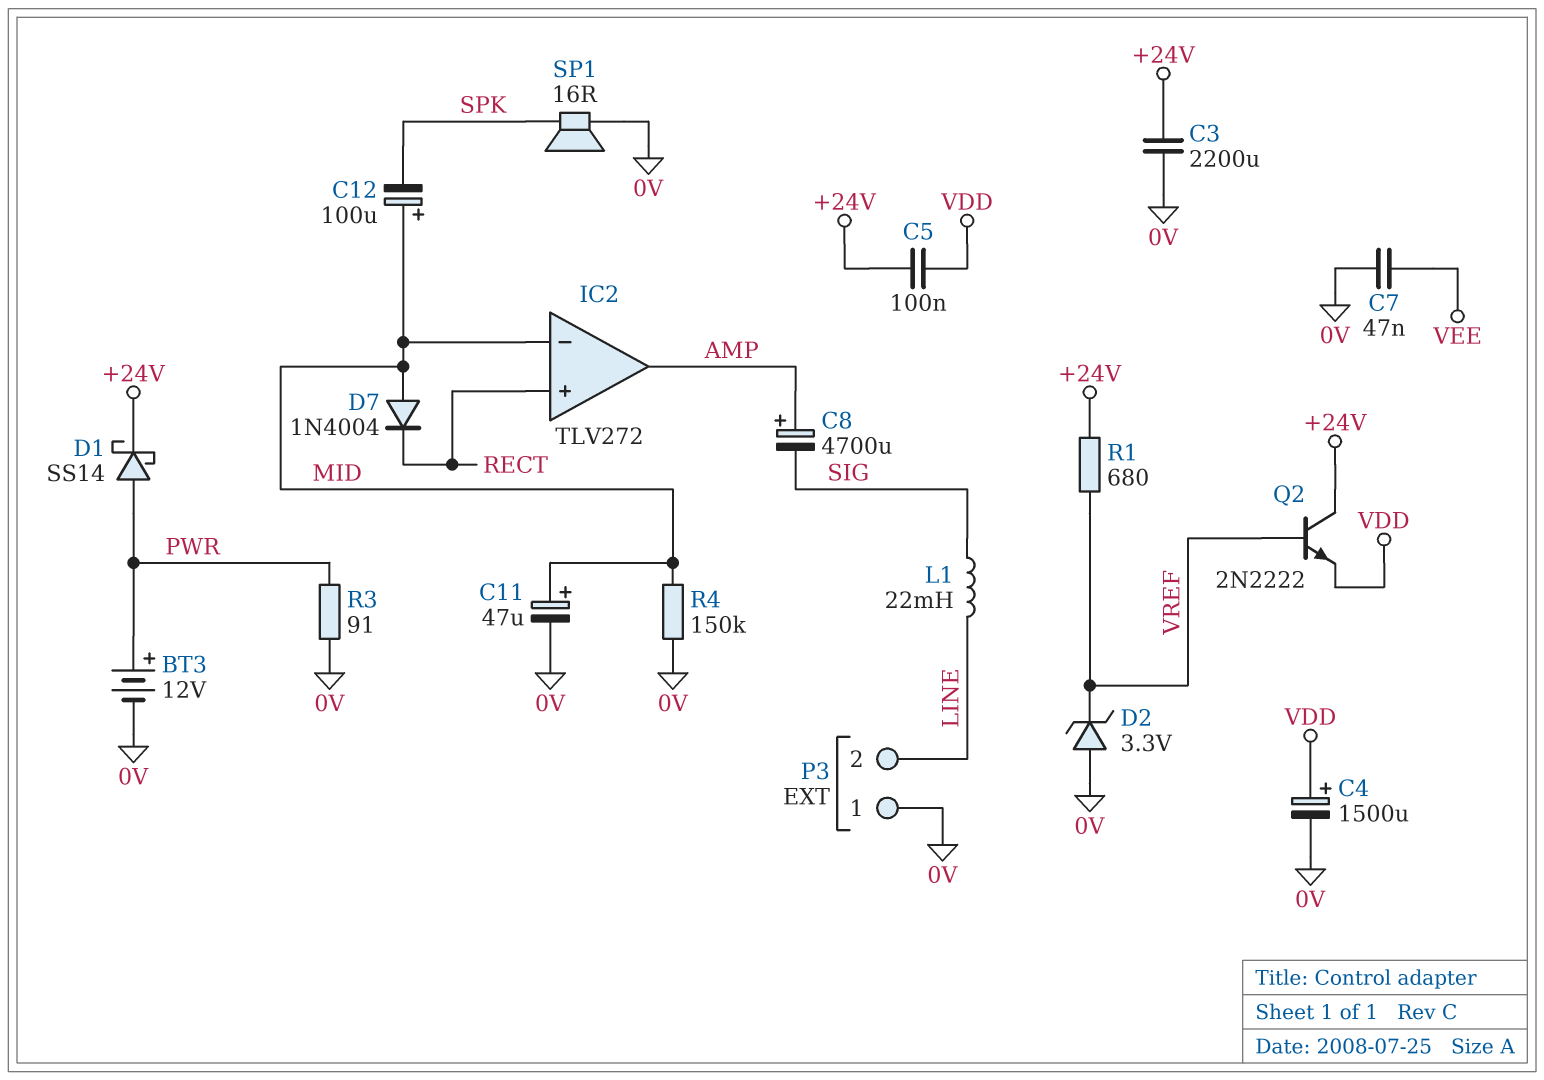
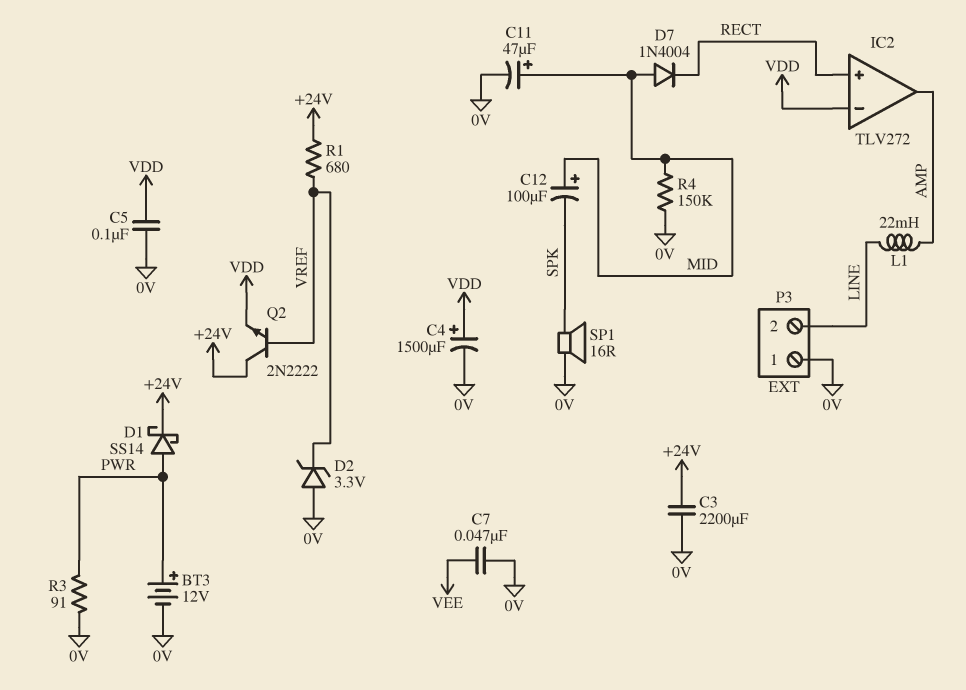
C5: 100nF (+24V, VDD) -> 100nF (0V, VDD)
C8: 4700uF (plus AMP, minus SIG) -> none
IC2 pin in-: MID -> VDD
L1: 22mH (LINE, SIG) -> 22mH (AMP, LINE)

